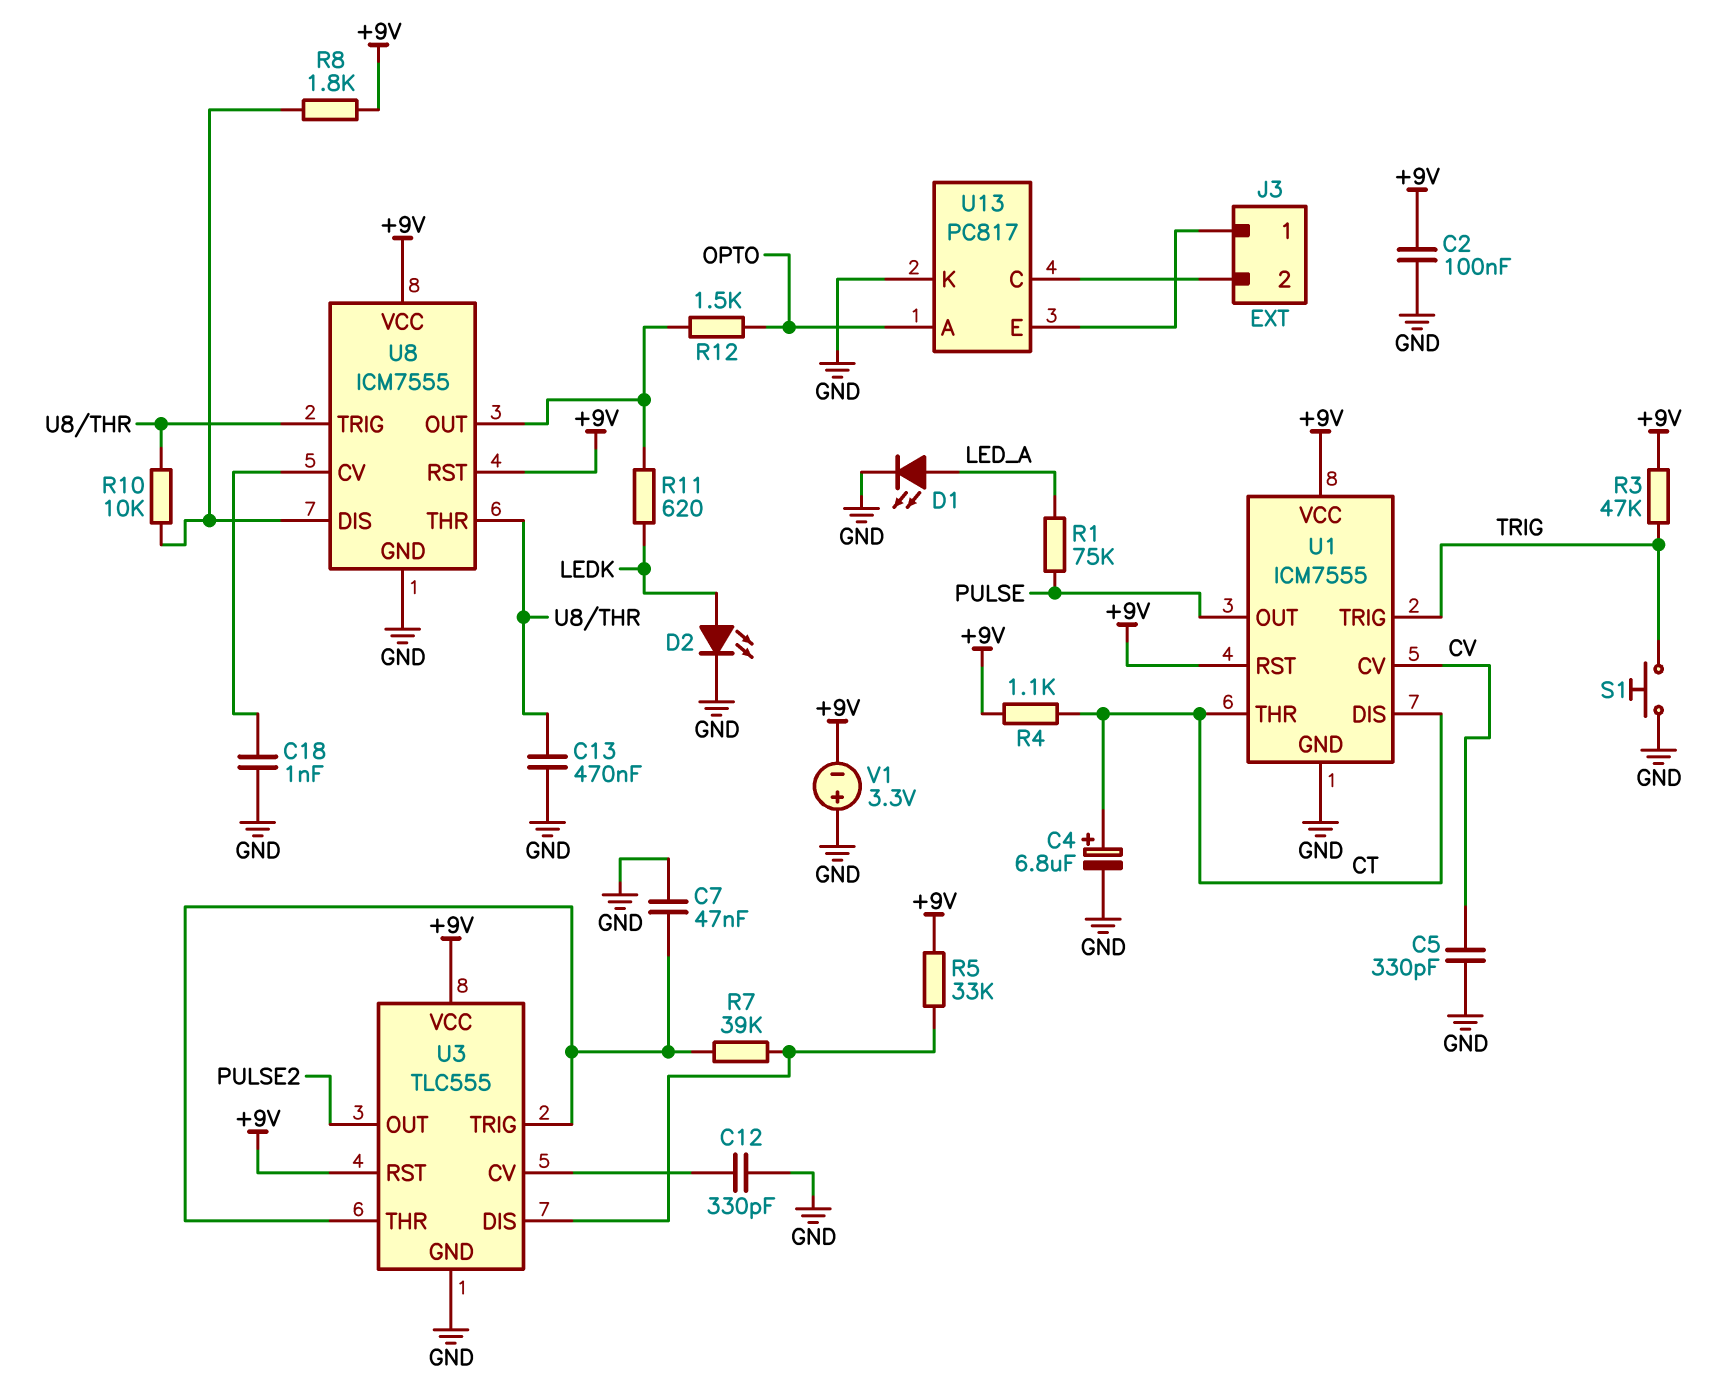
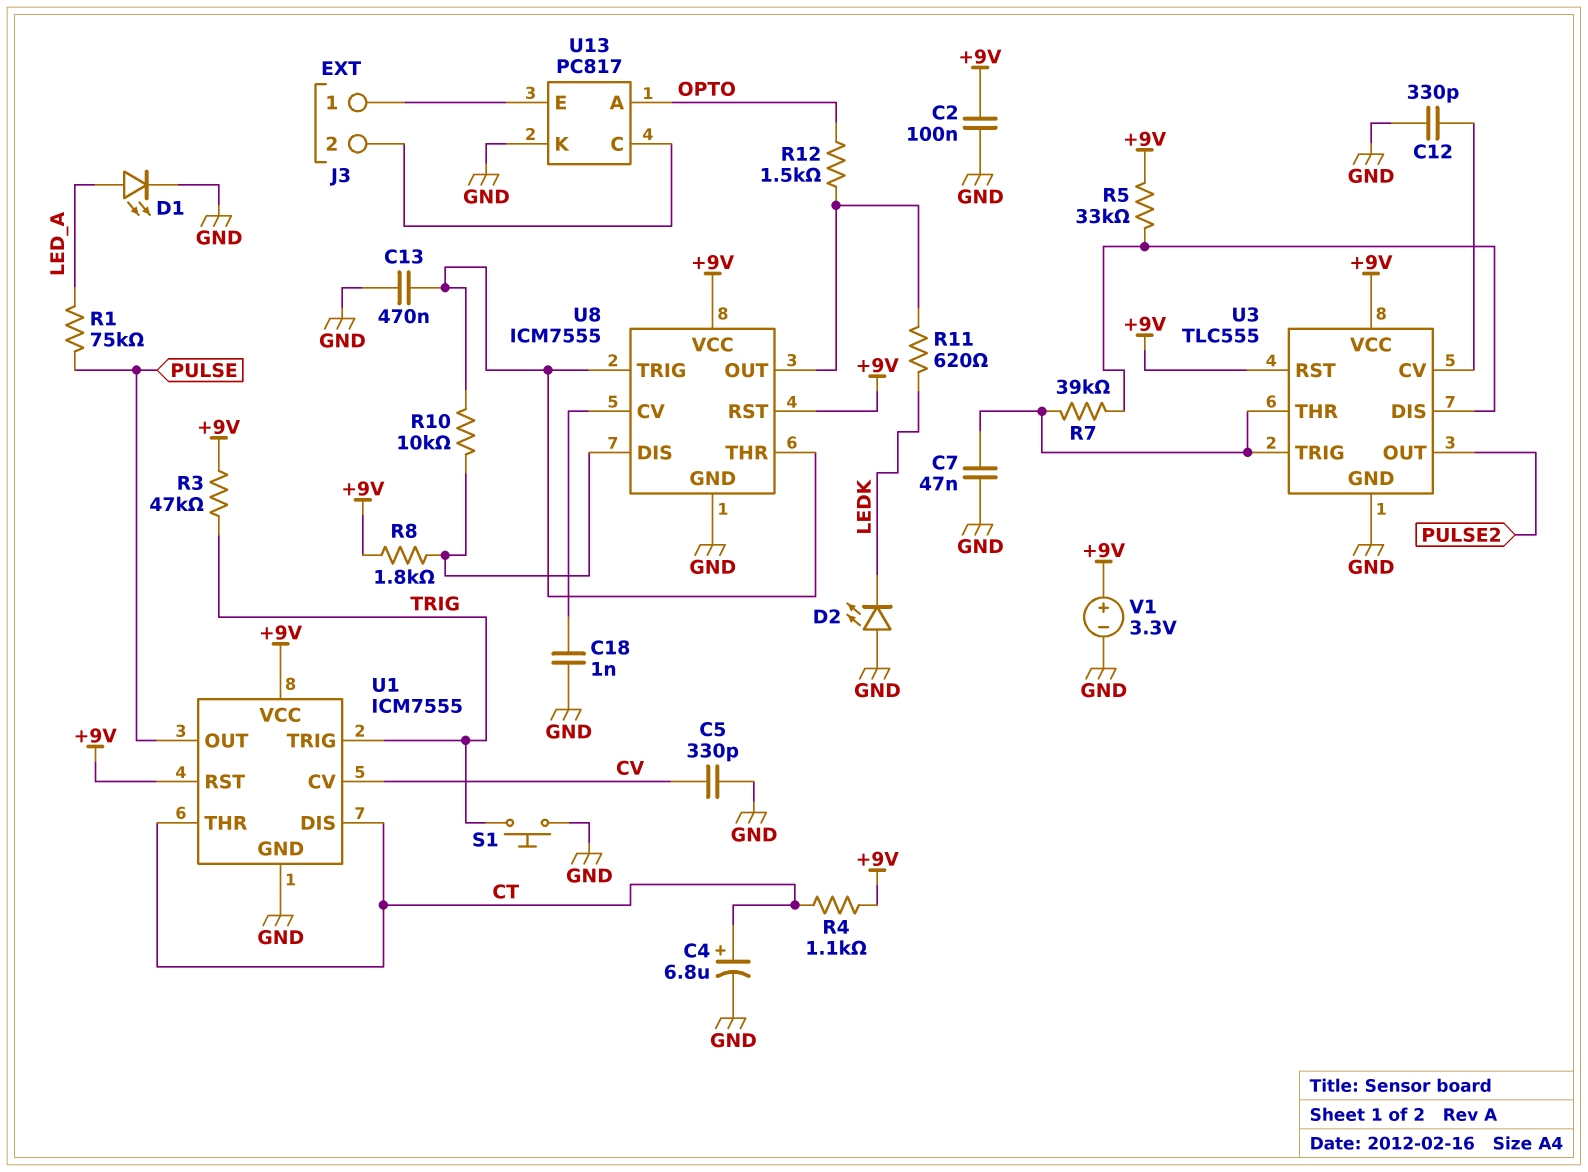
D2: LED (A LEDK, K GND) -> LED (A GND, K LEDK)
V1: 3.3V (plus GND, minus +9V) -> 3.3V (plus +9V, minus GND)

